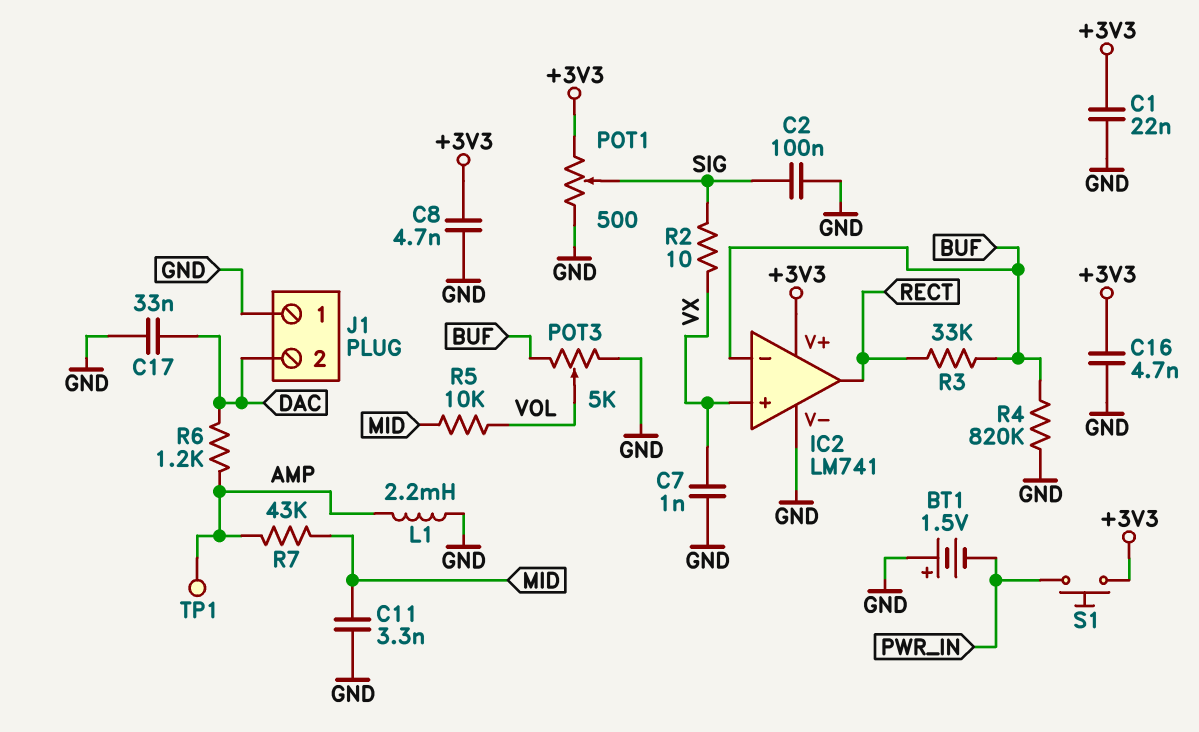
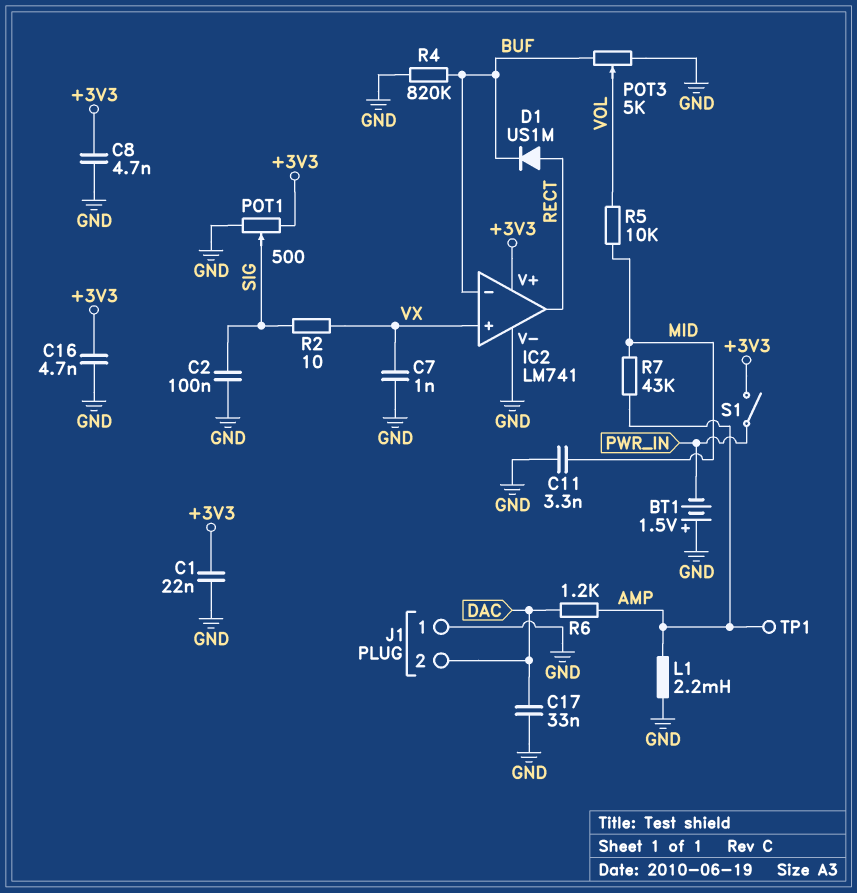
D1: none -> diode US1M (A RECT, K BUF)
R3: 33k (BUF, RECT) -> none
S1: button (+3V3, PWR_IN) -> switch (+3V3, PWR_IN)

